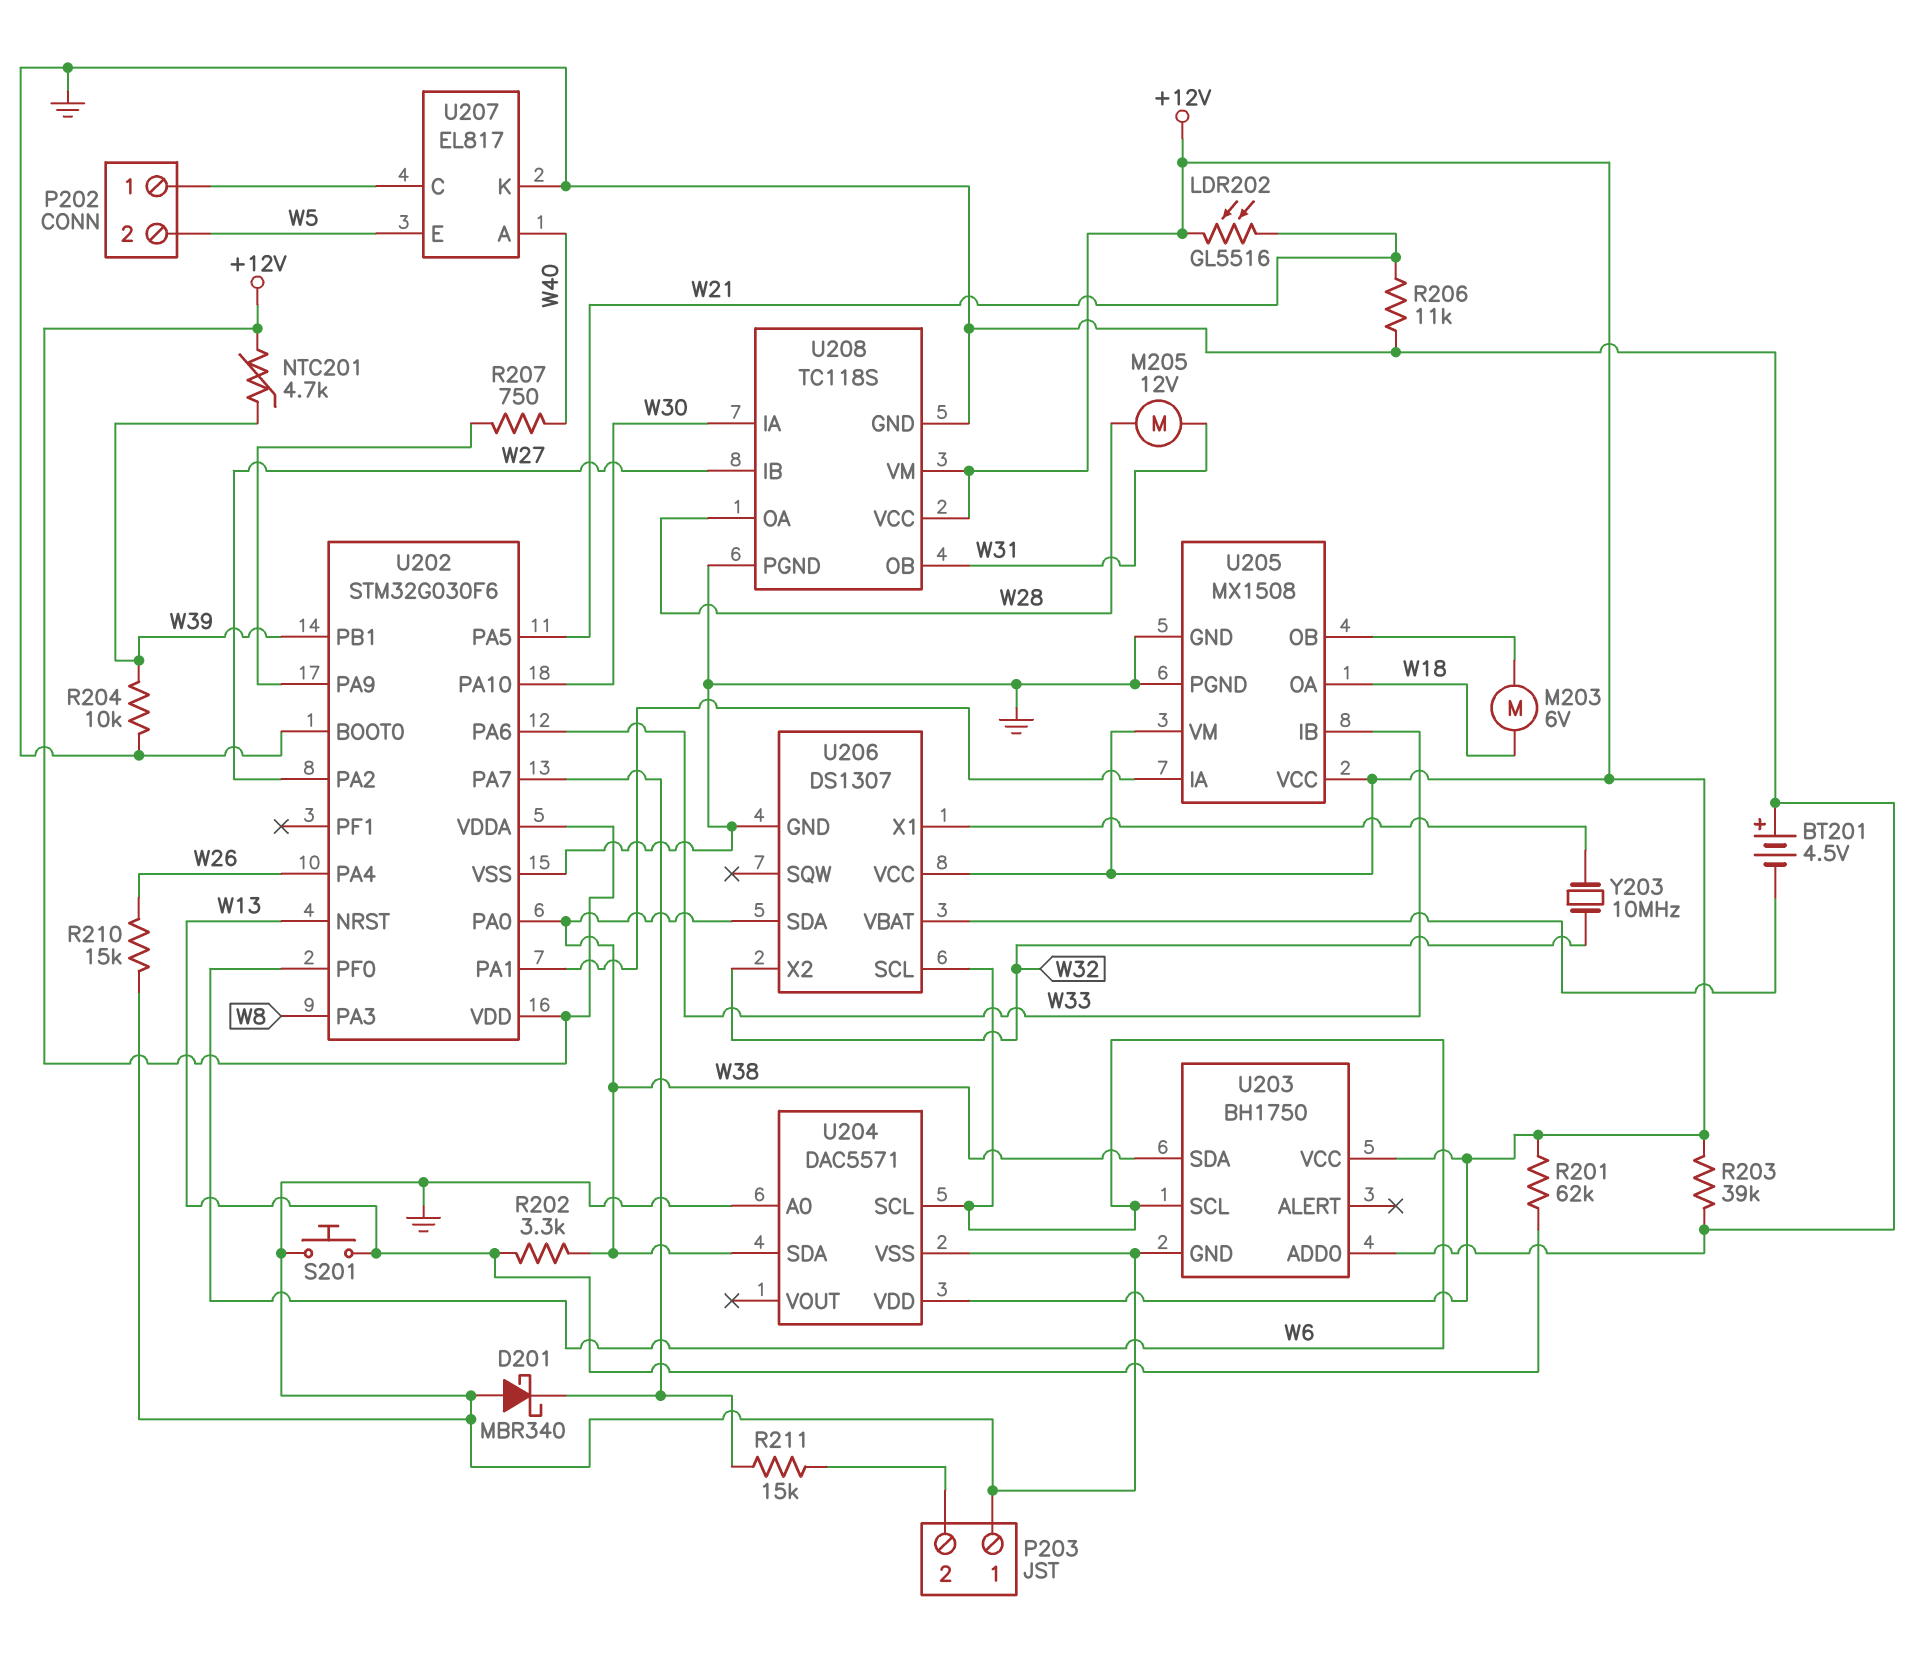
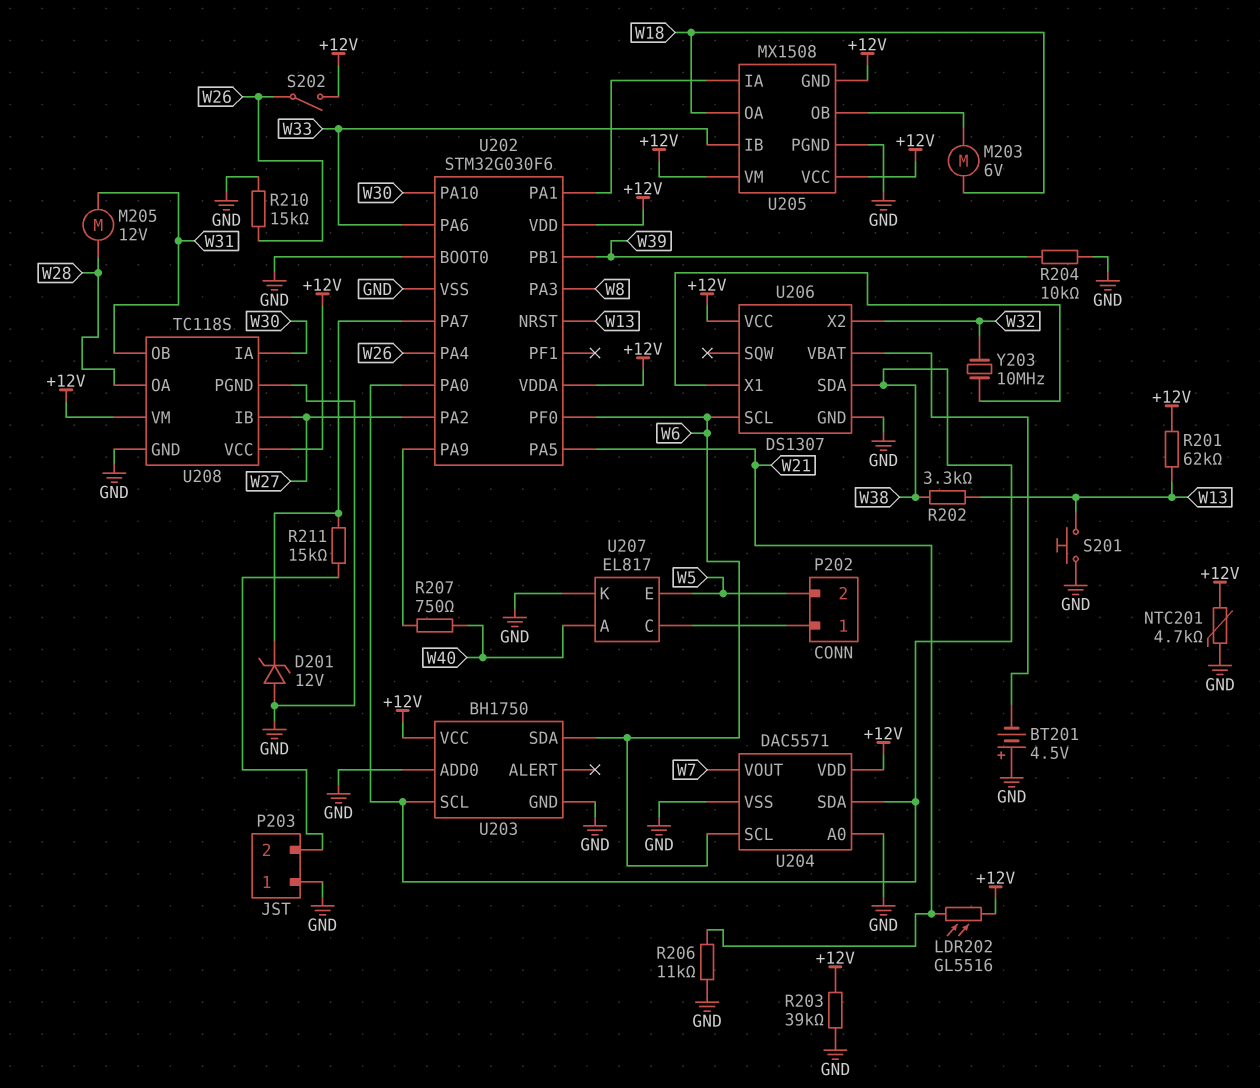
D201: schottky MBR340 (A GND, K U202/PA7) -> zener 12V (A GND, K U202/PA7)
NTC201: 4.7k (+12V, W39) -> 4.7k (+12V, GND)
S202: none -> switch (+12V, W26)
U203 pin SCL: W6 -> W38
U203 pin SDA: W38 -> W6
U204 pin VOUT: none -> W7
U205 pin GND: GND -> +12V

